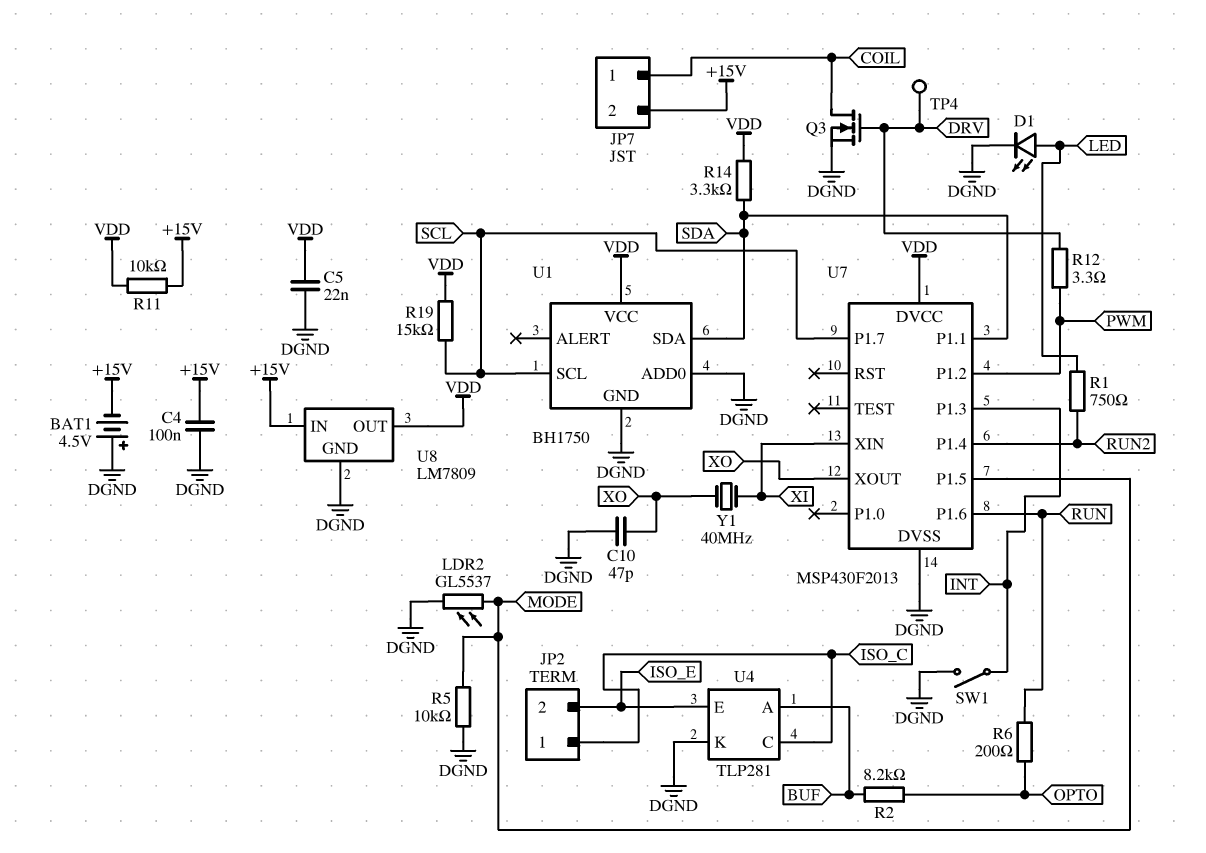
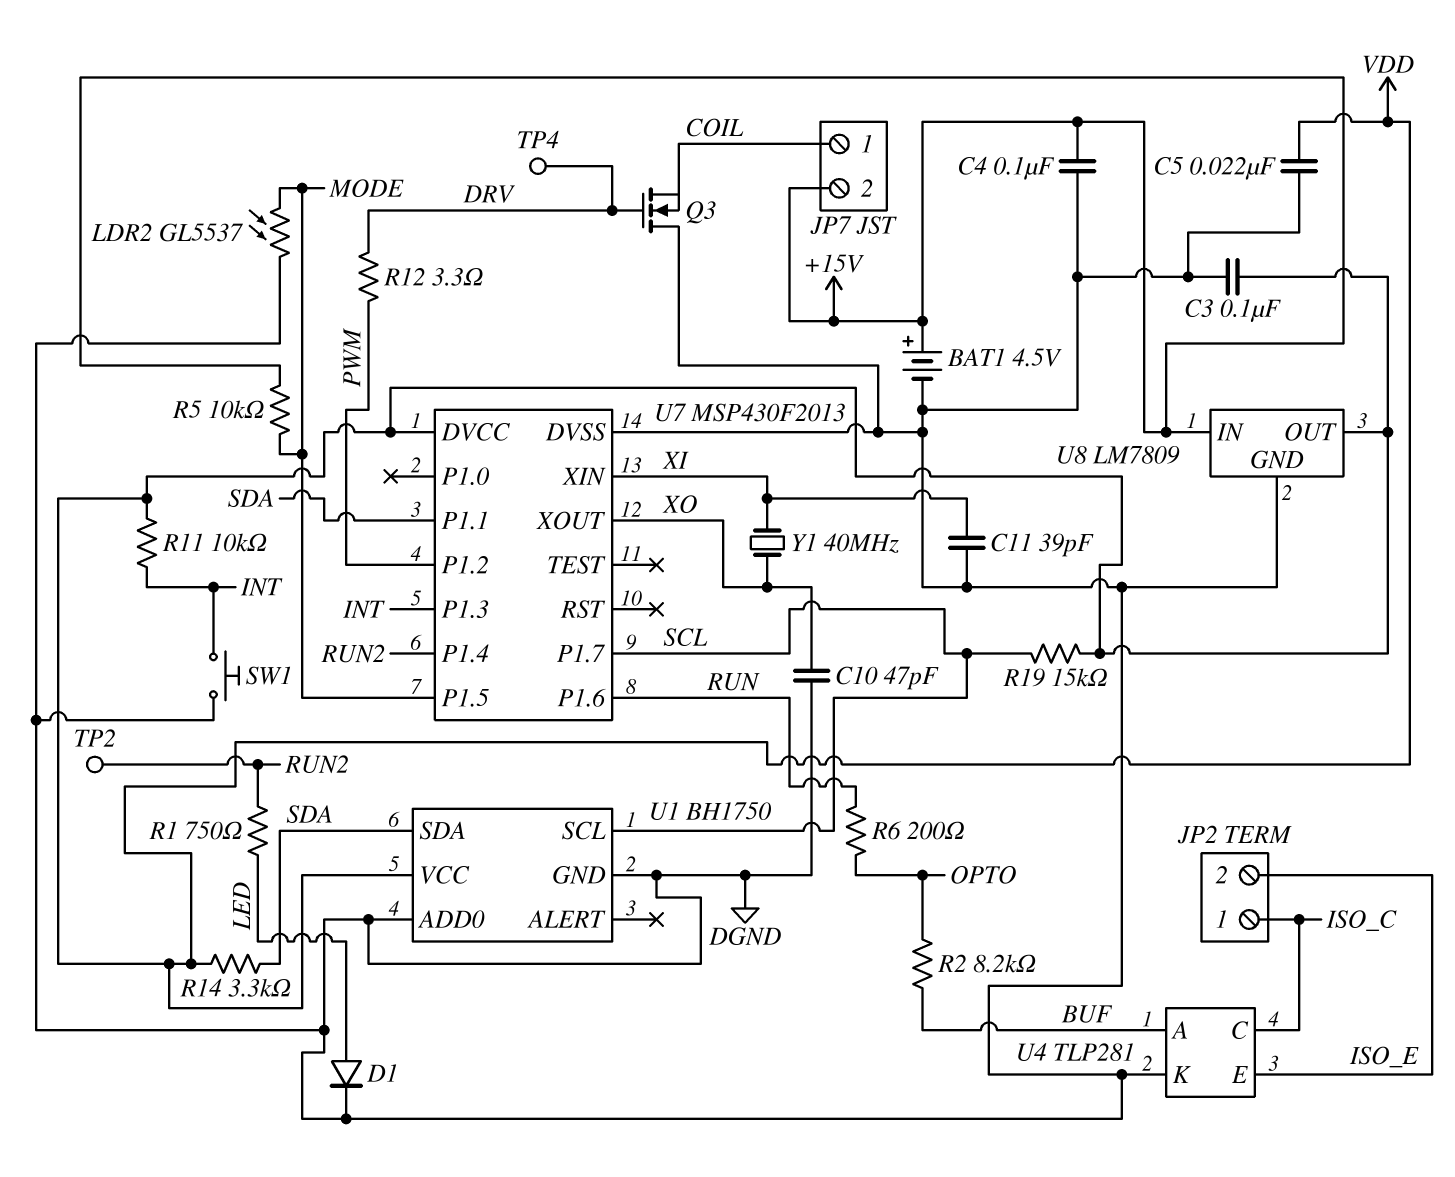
BAT1: 4.5V (plus DGND, minus +15V) -> 4.5V (plus +15V, minus DGND)
C3: none -> 100nF (DGND, VDD)
C11: none -> 39pF (DGND, XI)
D1: LED (A LED, K DGND) -> diode (A LED, K DGND)
Q3: NMOS (G DRV, D COIL, S DGND) -> NMOS (G DRV, D DGND, S COIL)
R5: 10k (DGND, MODE) -> 10k (+15V, MODE)
R11: 10k (+15V, VDD) -> 10k (INT, VDD)
SW1: switch (DGND, INT) -> button (DGND, INT)
TP2: none -> test point (RUN2)

